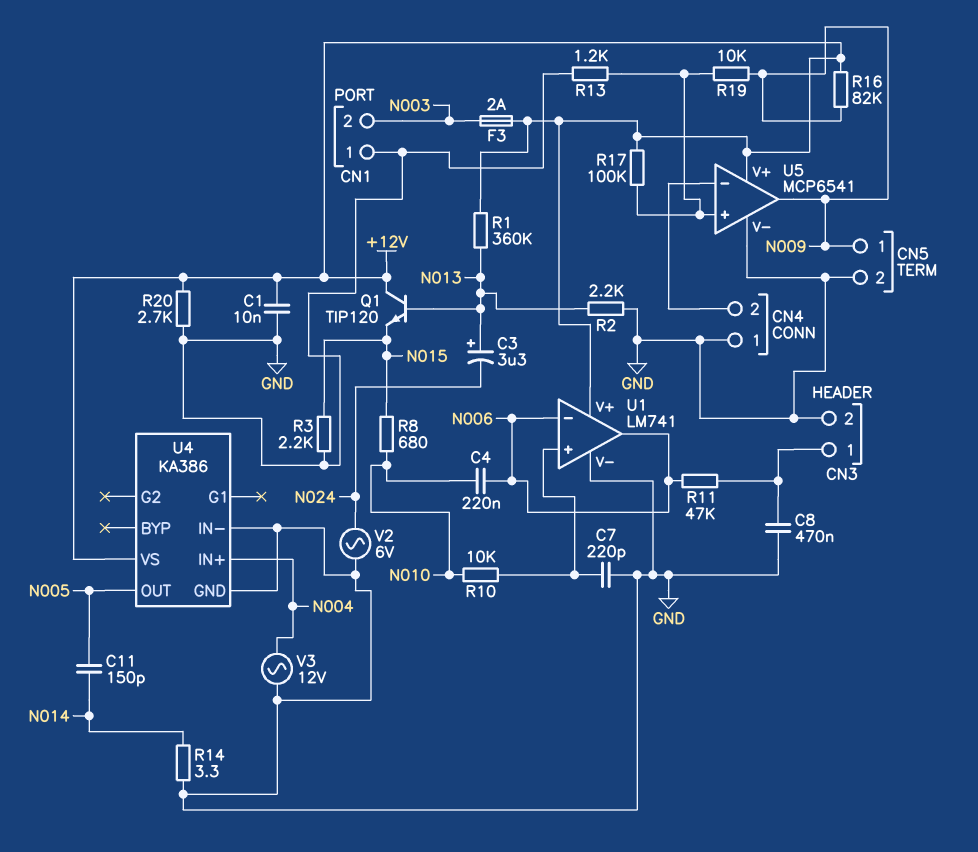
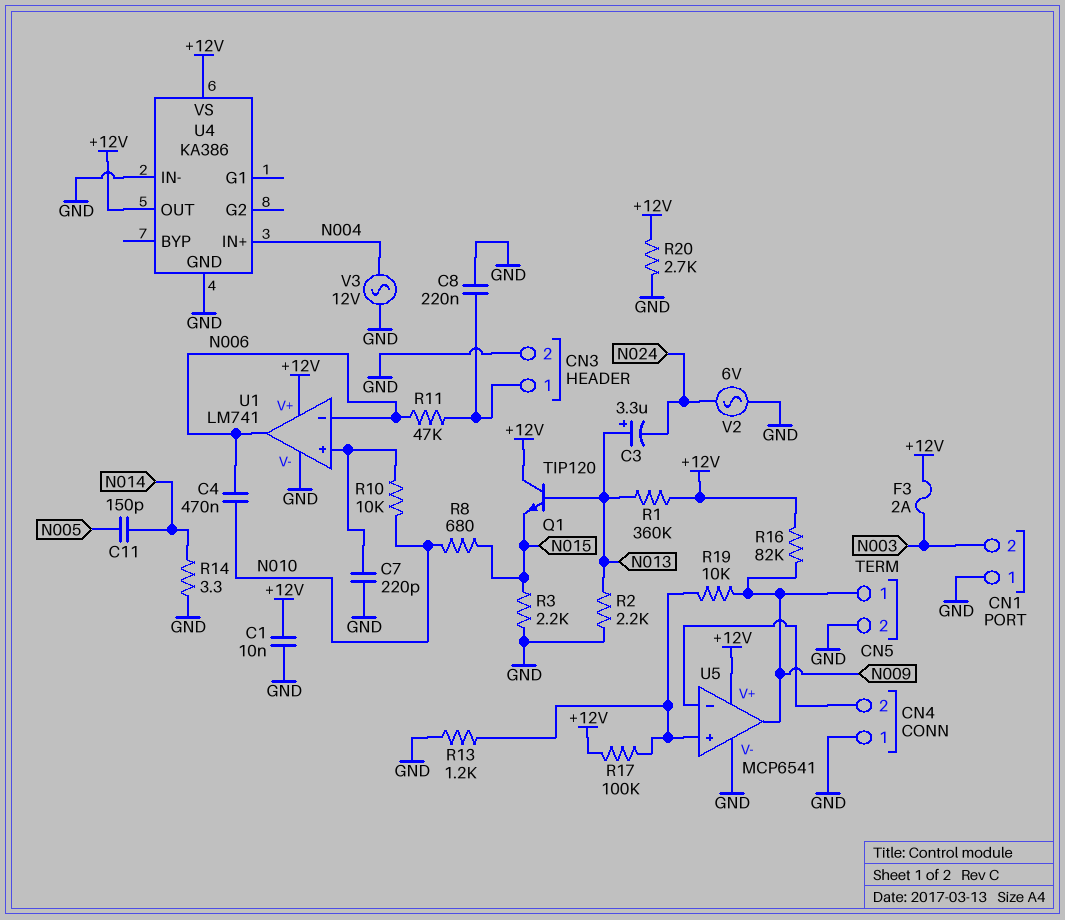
C4: 220nF (N006, N010) -> 470nF (N006, N010)
C8: 470nF (CN3/1, GND) -> 220nF (CN3/1, GND)
U4 pin OUT: N005 -> +12V

